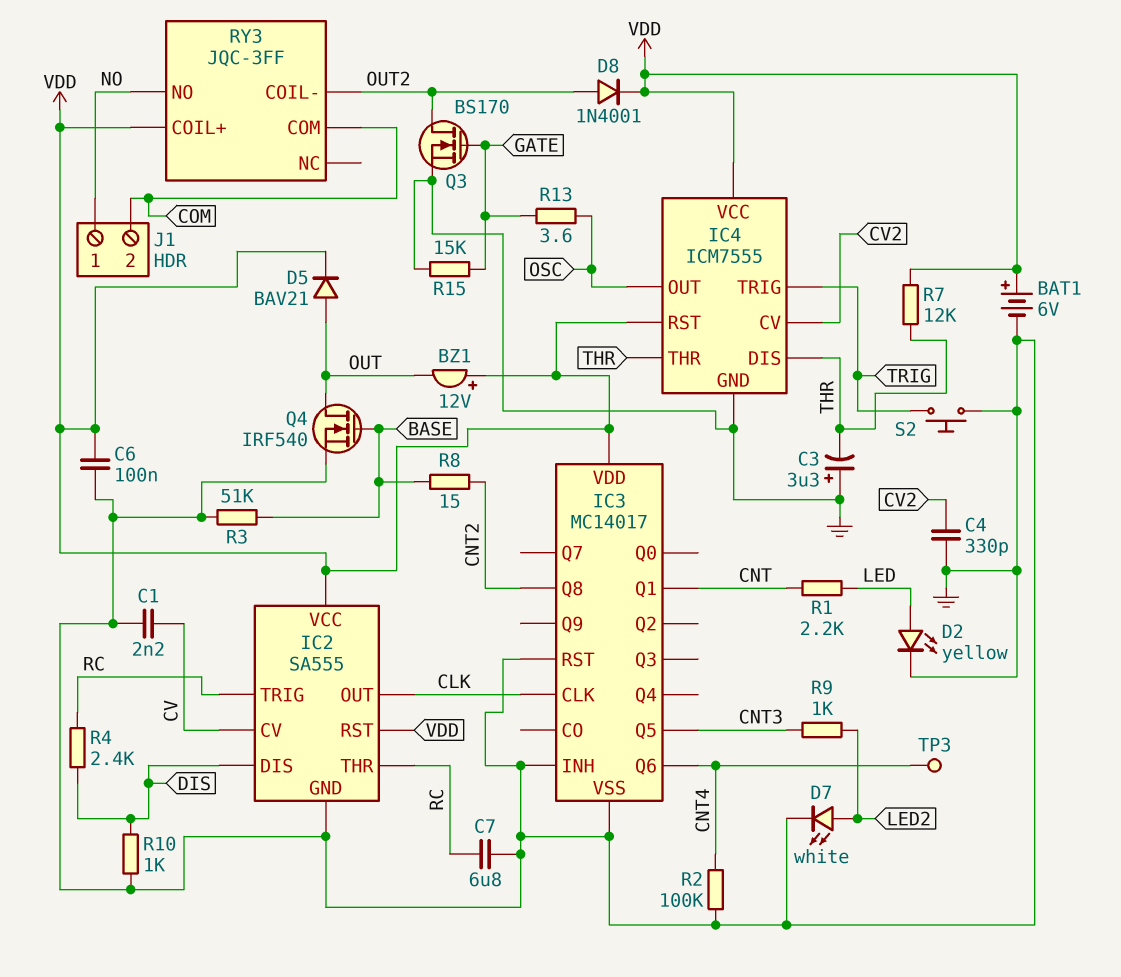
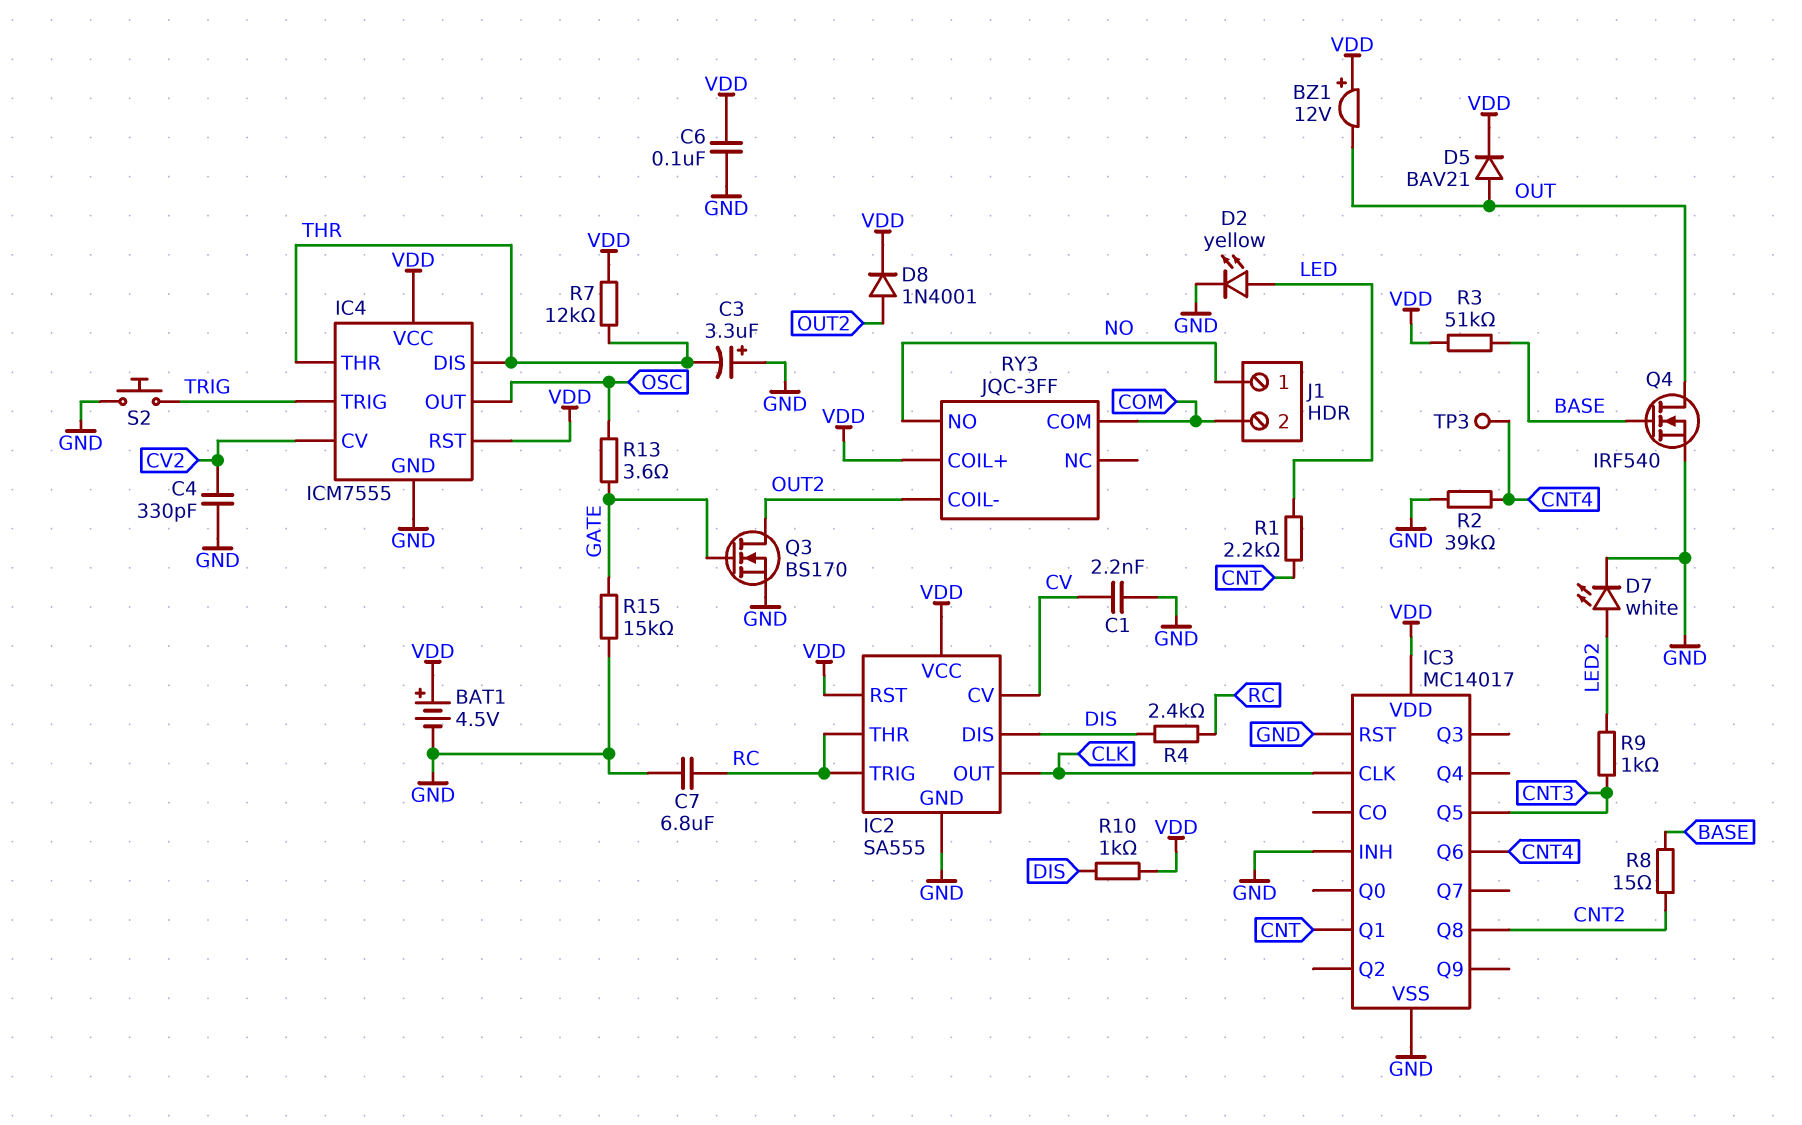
BAT1: 6V (plus VDD, minus GND) -> 4.5V (plus VDD, minus GND)
R2: 100k (CNT4, GND) -> 39k (CNT4, GND)
R3: 51k (BASE, GND) -> 51k (BASE, VDD)
R10: 1k (DIS, GND) -> 1k (DIS, VDD)

